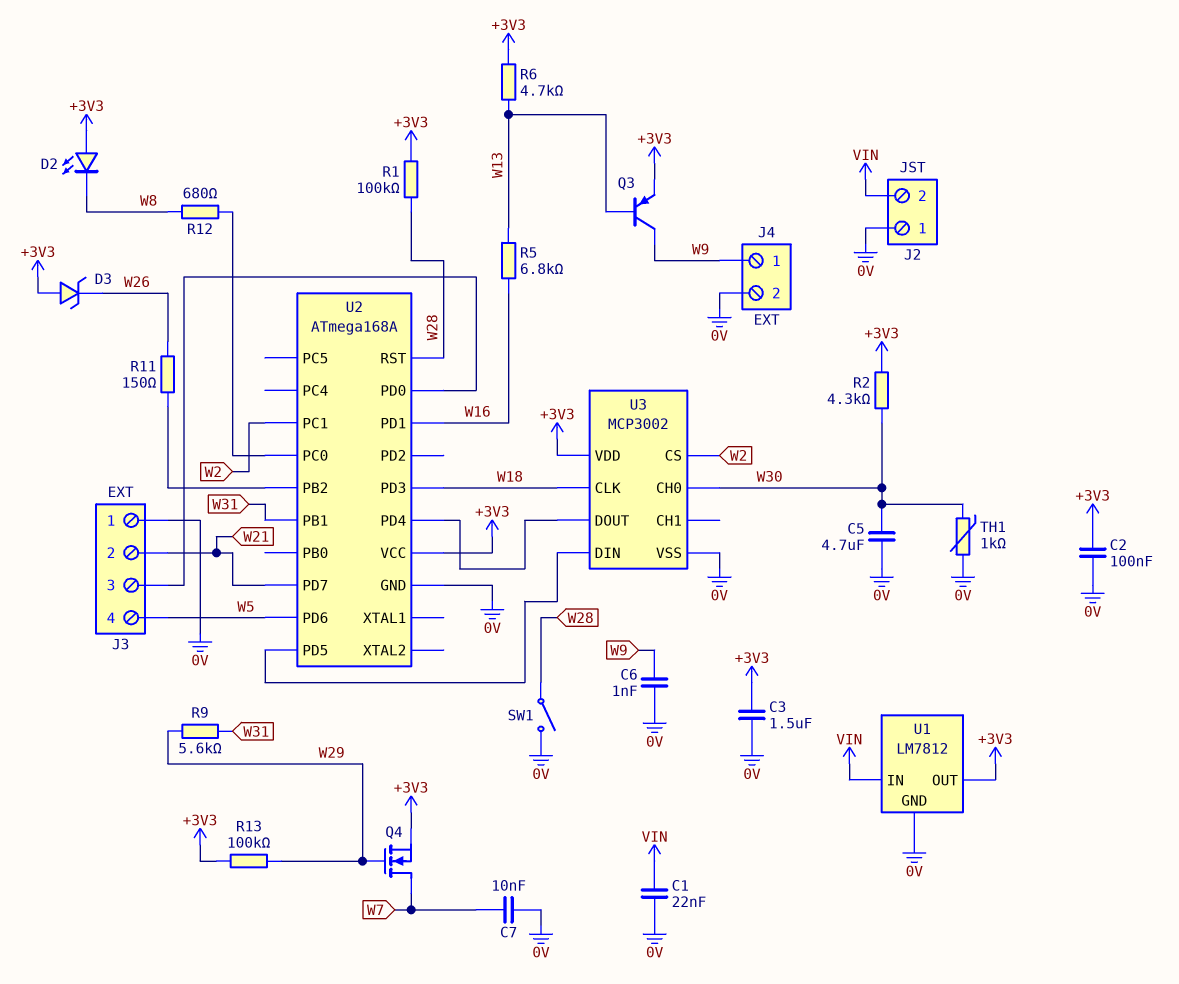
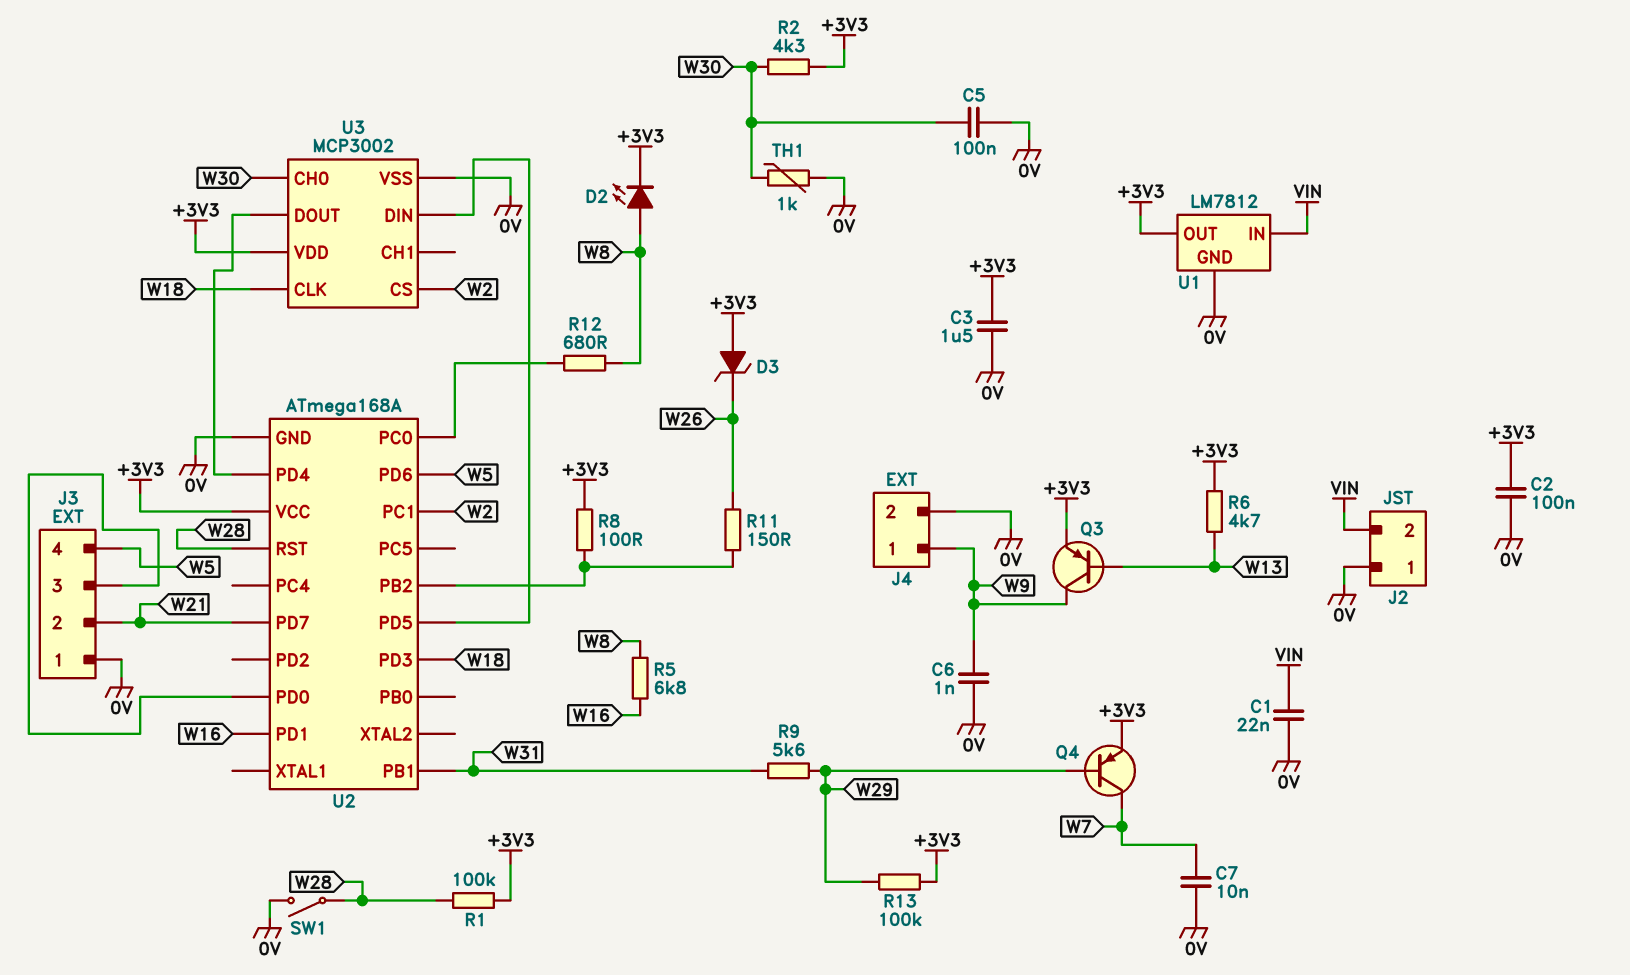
C5: 4.7uF (0V, W30) -> 100nF (0V, W30)
D2: LED (A +3V3, K W8) -> LED (A W8, K +3V3)
Q4: NMOS (G W29, D W7, S +3V3) -> PNP (B W29, C W7, E +3V3)
R5: 6.8k (W13, W16) -> 6.8k (W8, W16)
R8: none -> 100 (+3V3, U2/PB2)

